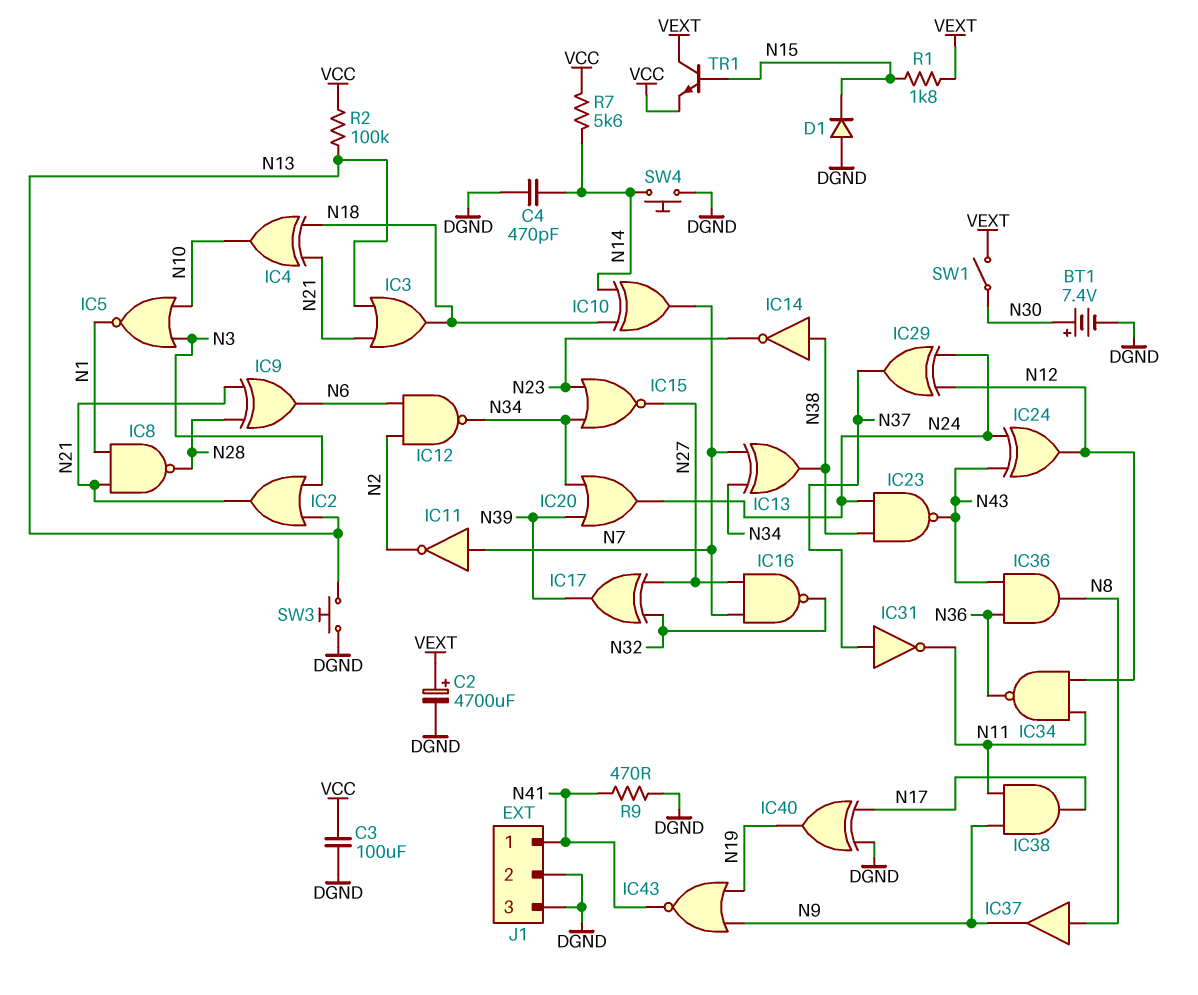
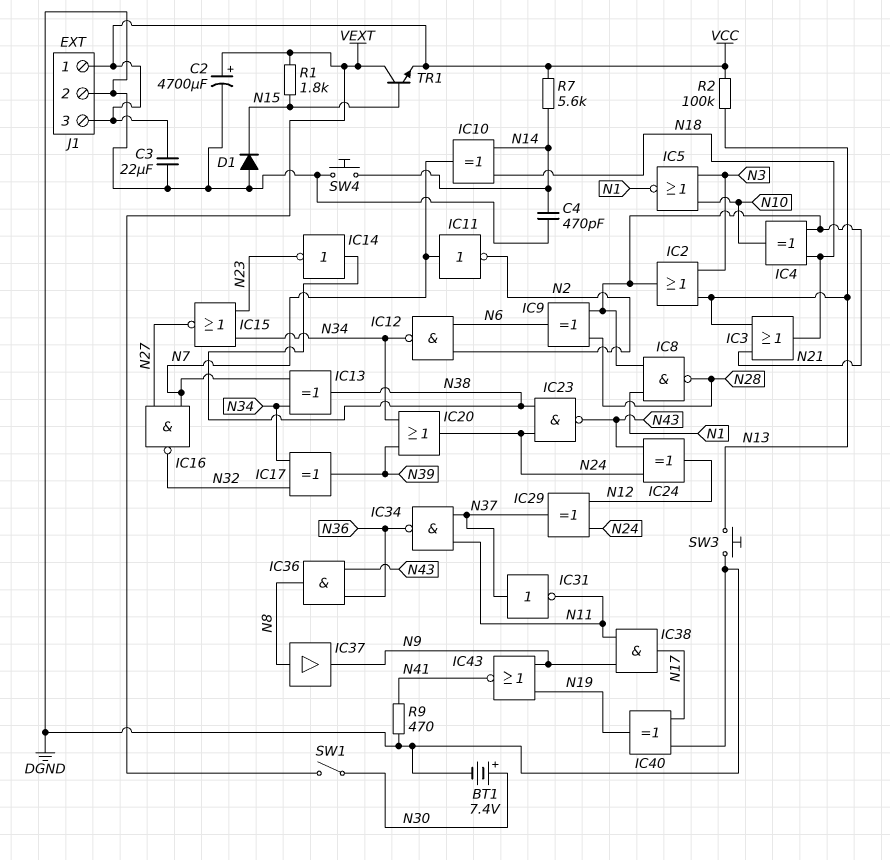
C3: 100uF (DGND, VCC) -> 22uF (DGND, VCC)
IC17: XOR (in N27, in N32, out N39) -> XOR (in N32, in N34, out N39)
IC34: NAND (in N11, in N12, out N36) -> NAND (in N11, in N37, out N36)
J1 pin 1: N41 -> VCC
J1 pin 3: DGND -> VCC

